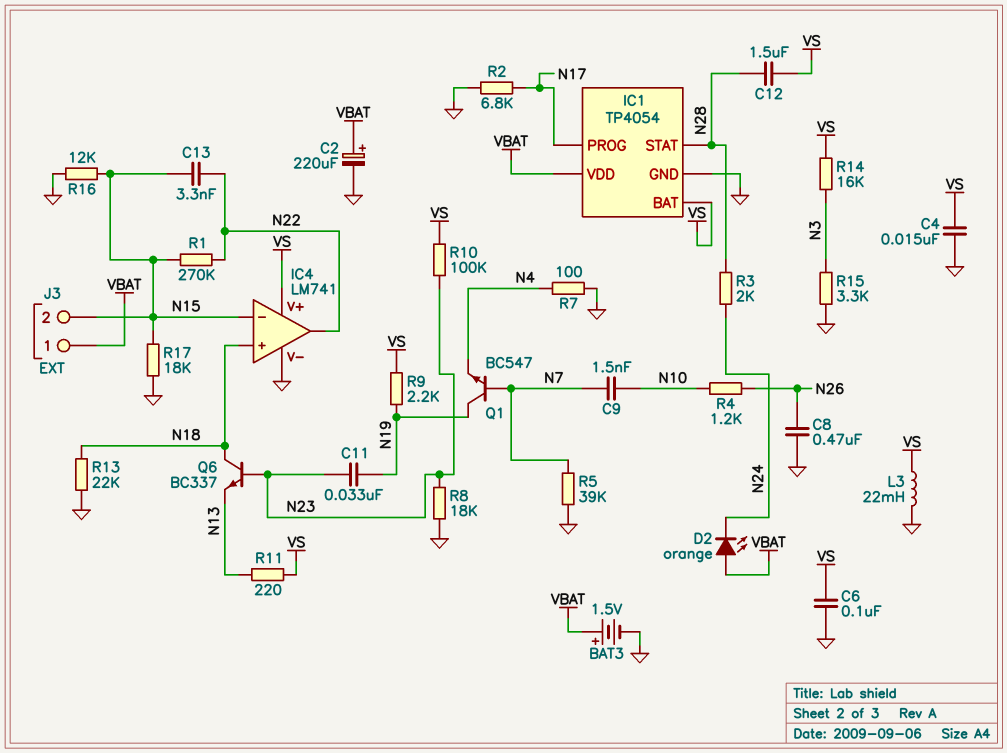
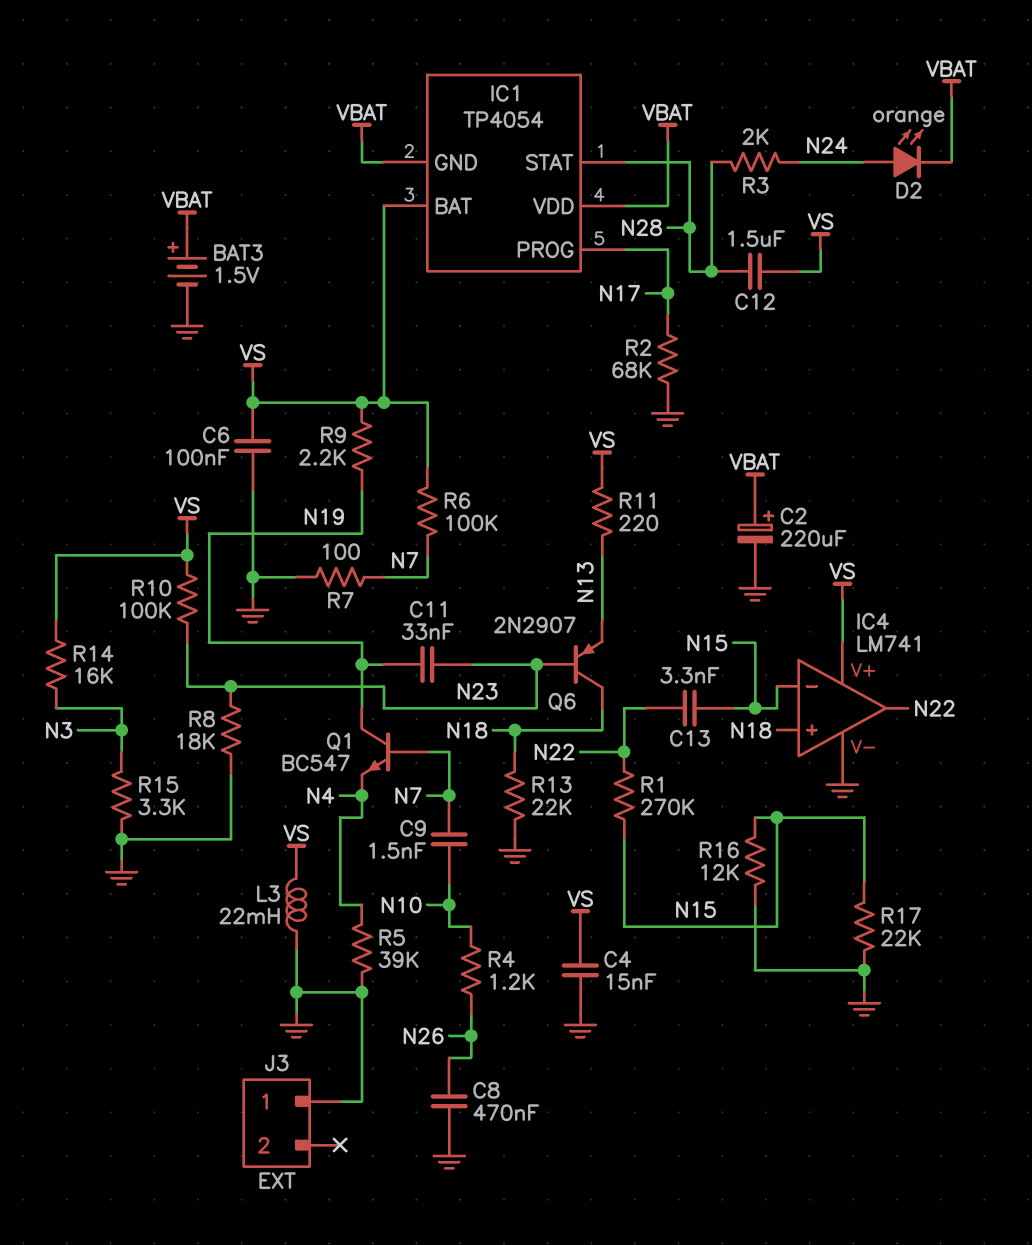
D2: LED orange (A VBAT, K N24) -> LED orange (A N24, K VBAT)
IC1 pin GND: GND -> VBAT
J3 pin 1: VBAT -> GND
J3 pin 2: N15 -> none
Q6: NPN BC337 (B N23, C N18, E N13) -> PNP 2N2907 (B N23, C N18, E N13)
R2: 6.8k (GND, N17) -> 68k (GND, N17)
R5: 39k (GND, N7) -> 39k (GND, N4)
R6: none -> 100k (N7, VS)
R7: 100 (GND, N4) -> 100 (GND, N7)
R17: 18k (GND, N15) -> 22k (GND, N15)

